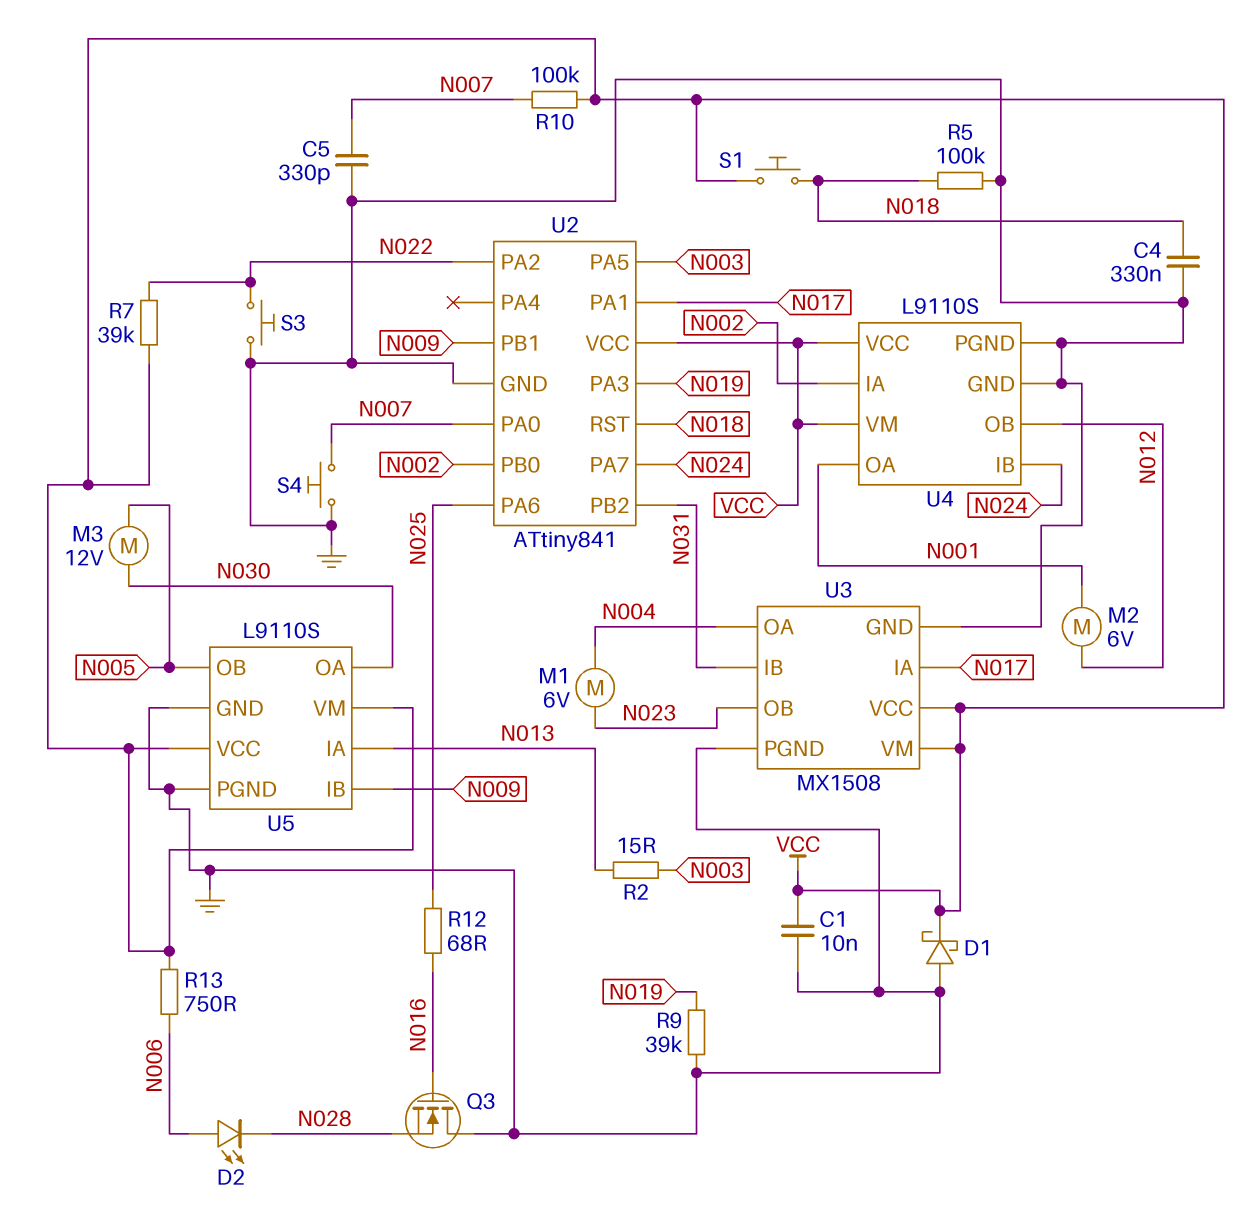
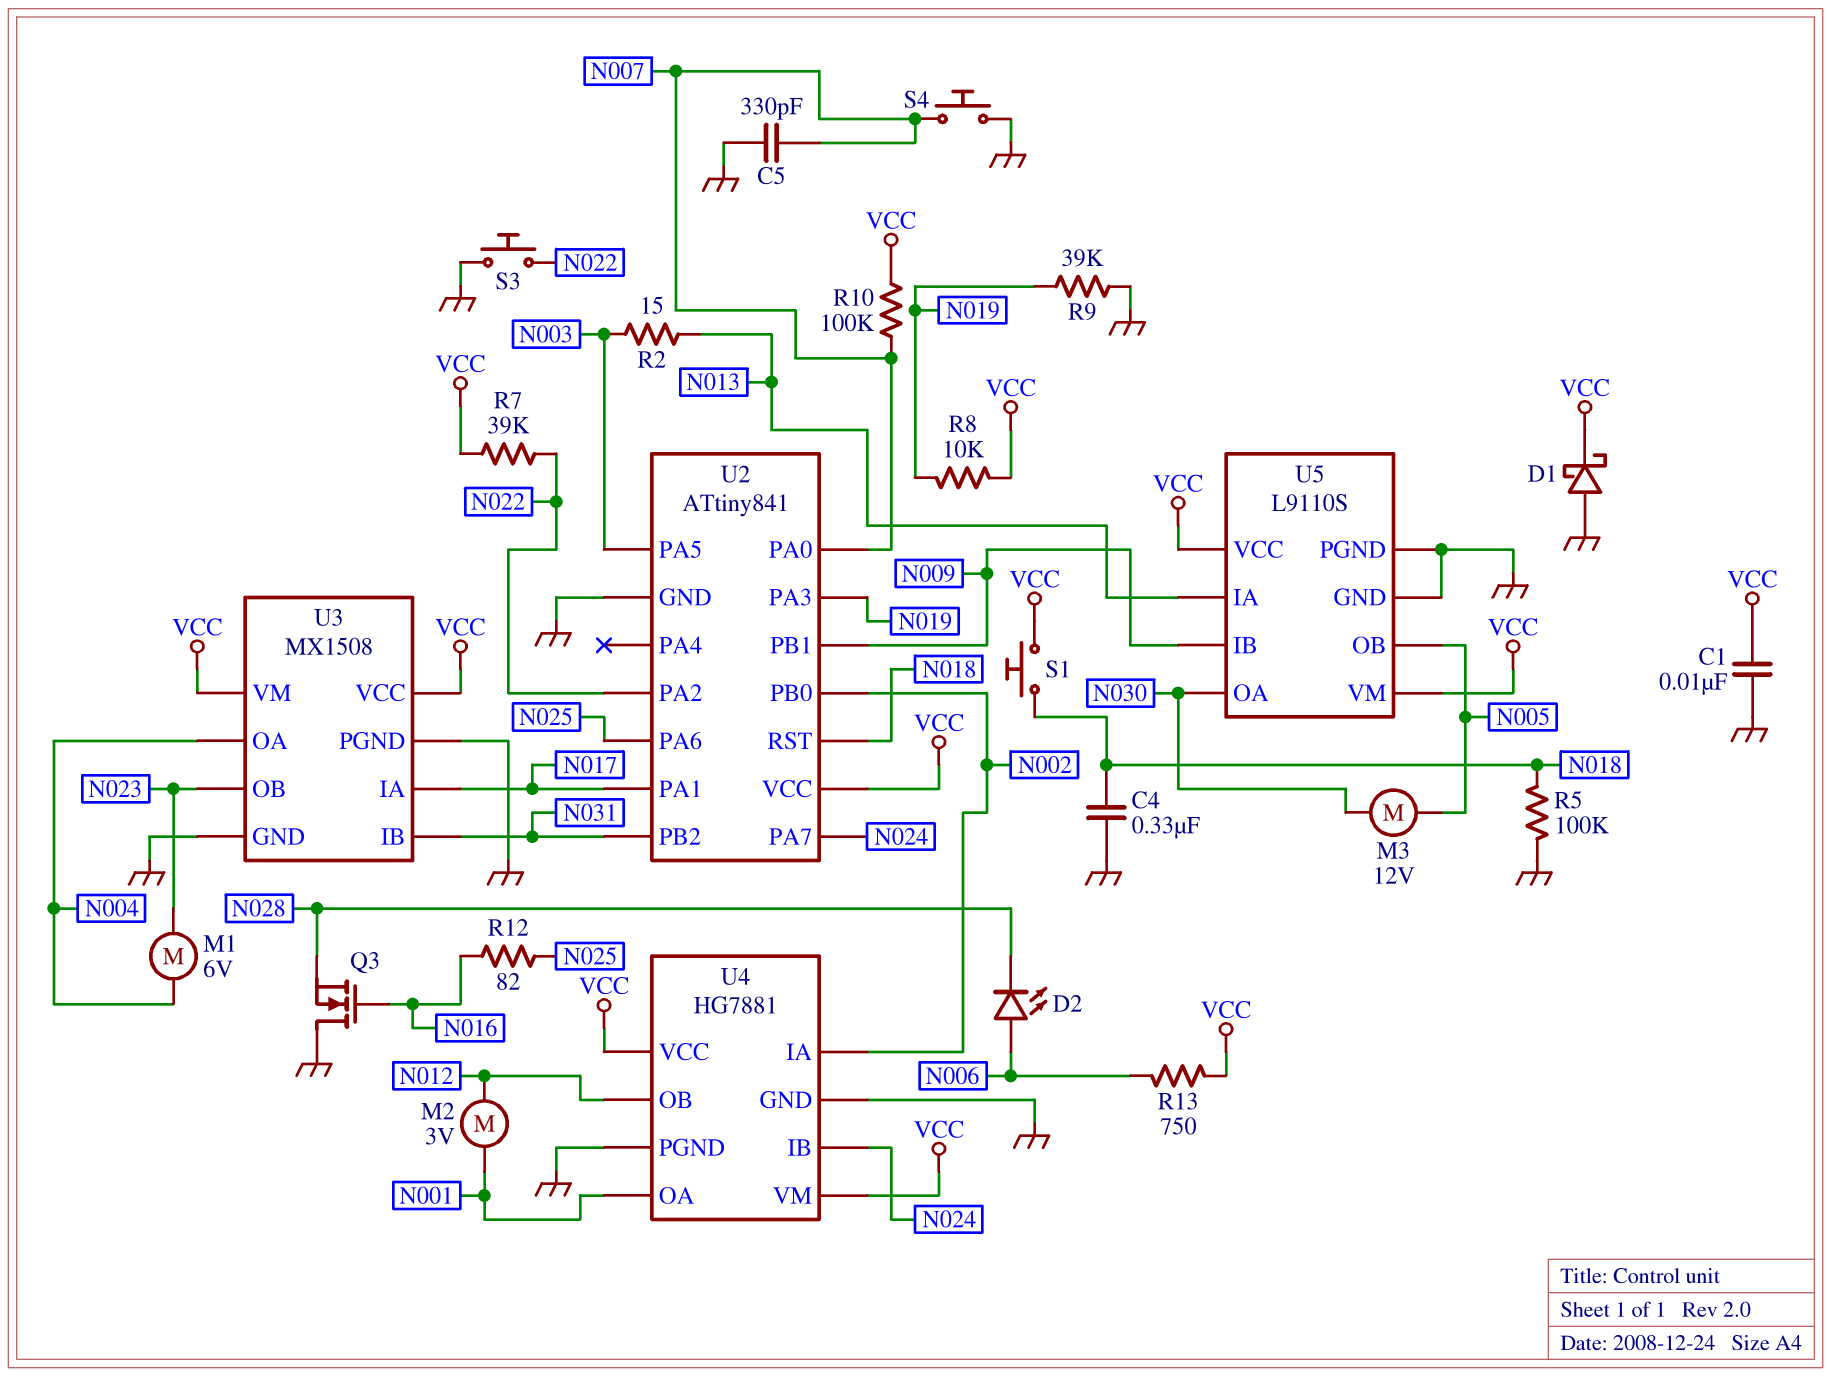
M2: motor 6V (N001, N012) -> motor 3V (N001, N012)
R8: none -> 10k (N019, VCC)
R12: 68 (N016, N025) -> 82 (N016, N025)
U4: L9110S -> HG7881

